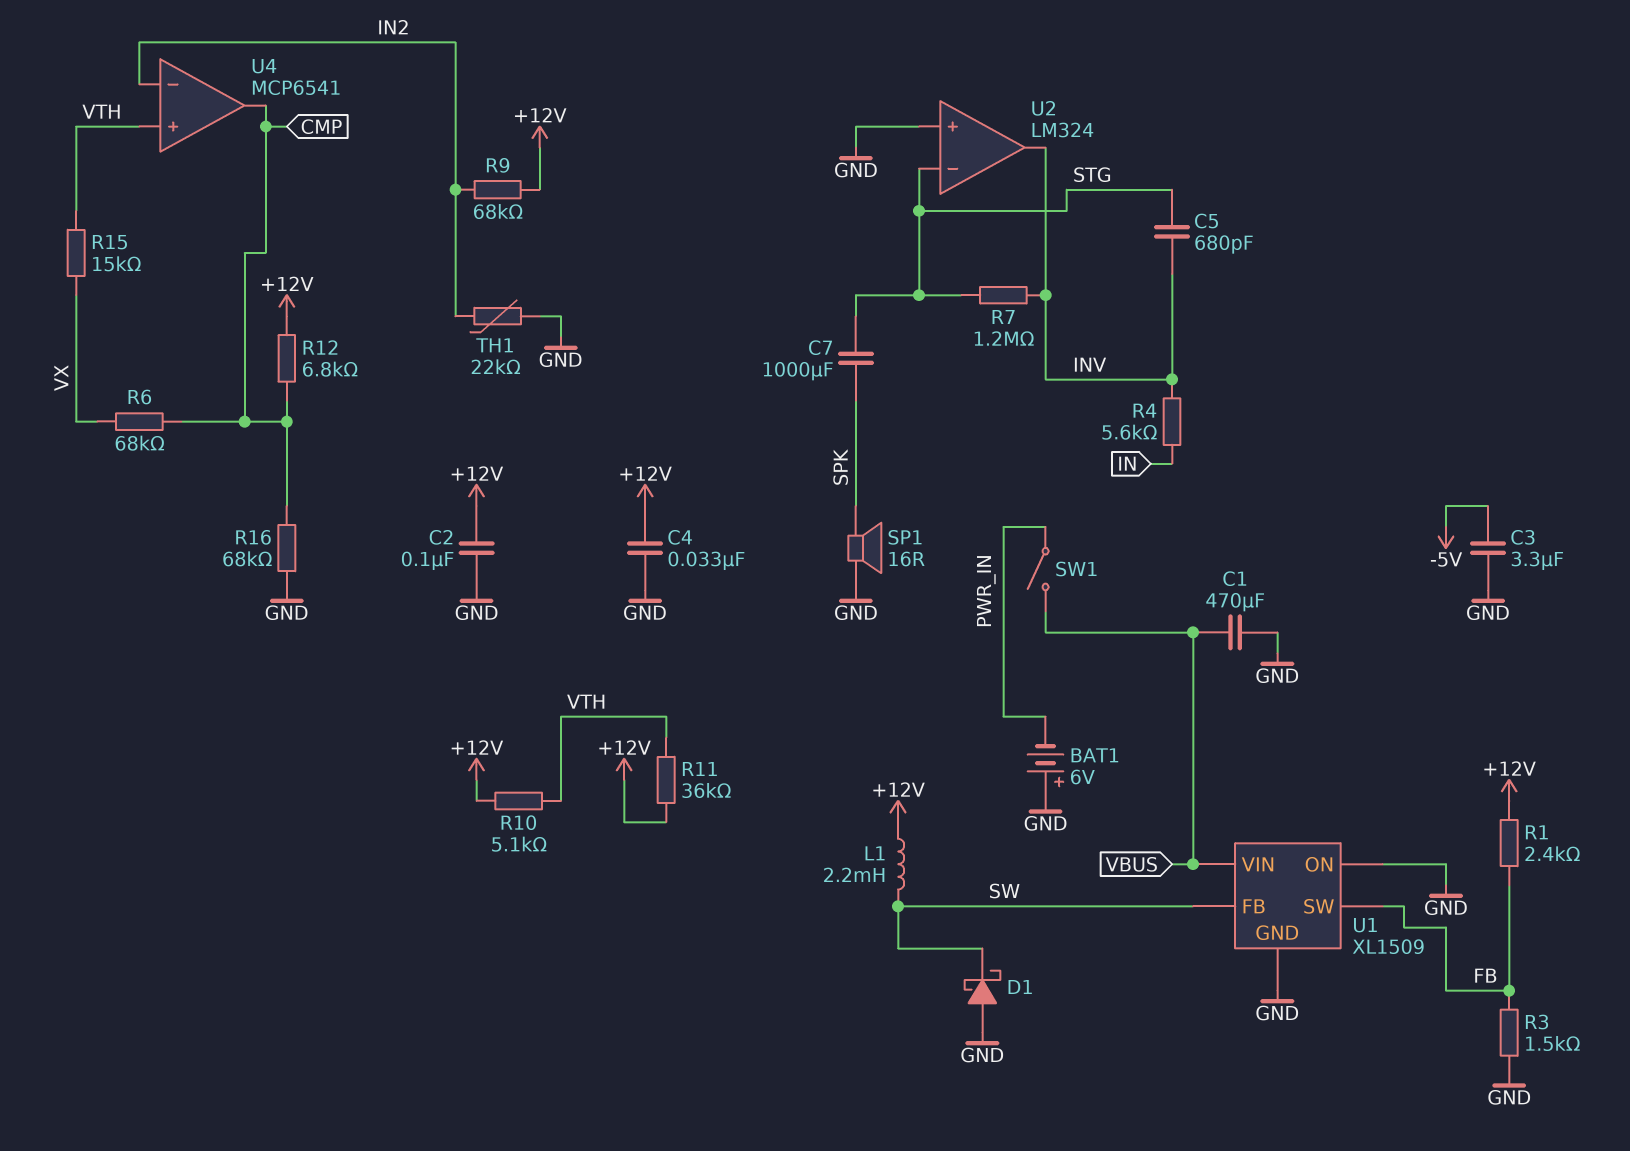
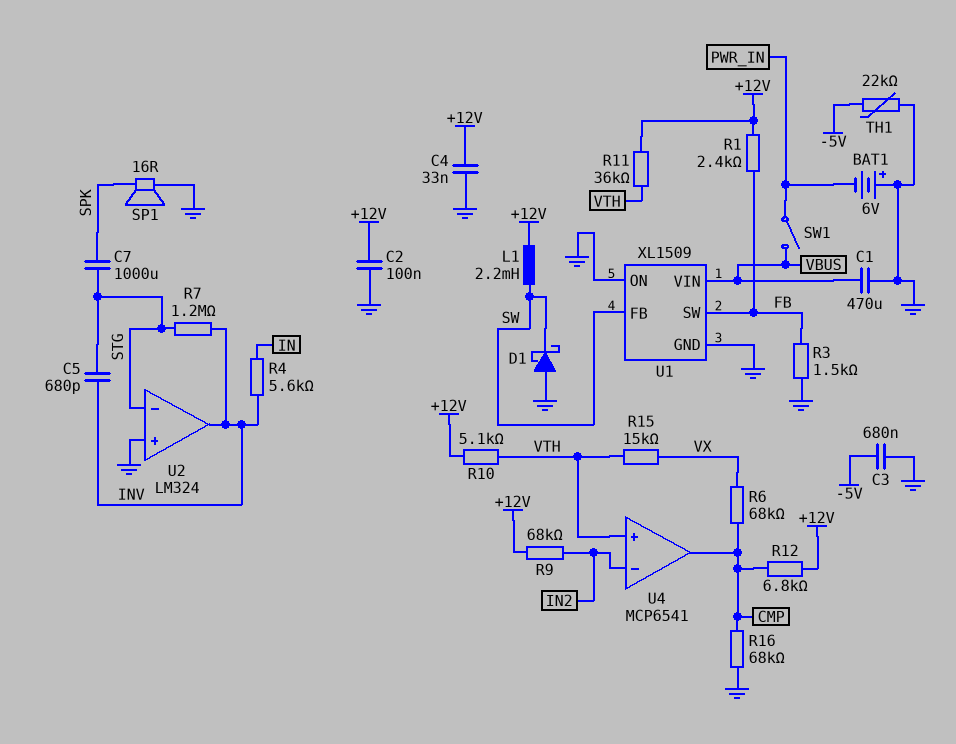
C3: 3.3uF (-5V, GND) -> 680nF (-5V, GND)
TH1: 22k (GND, IN2) -> 22k (-5V, GND)

